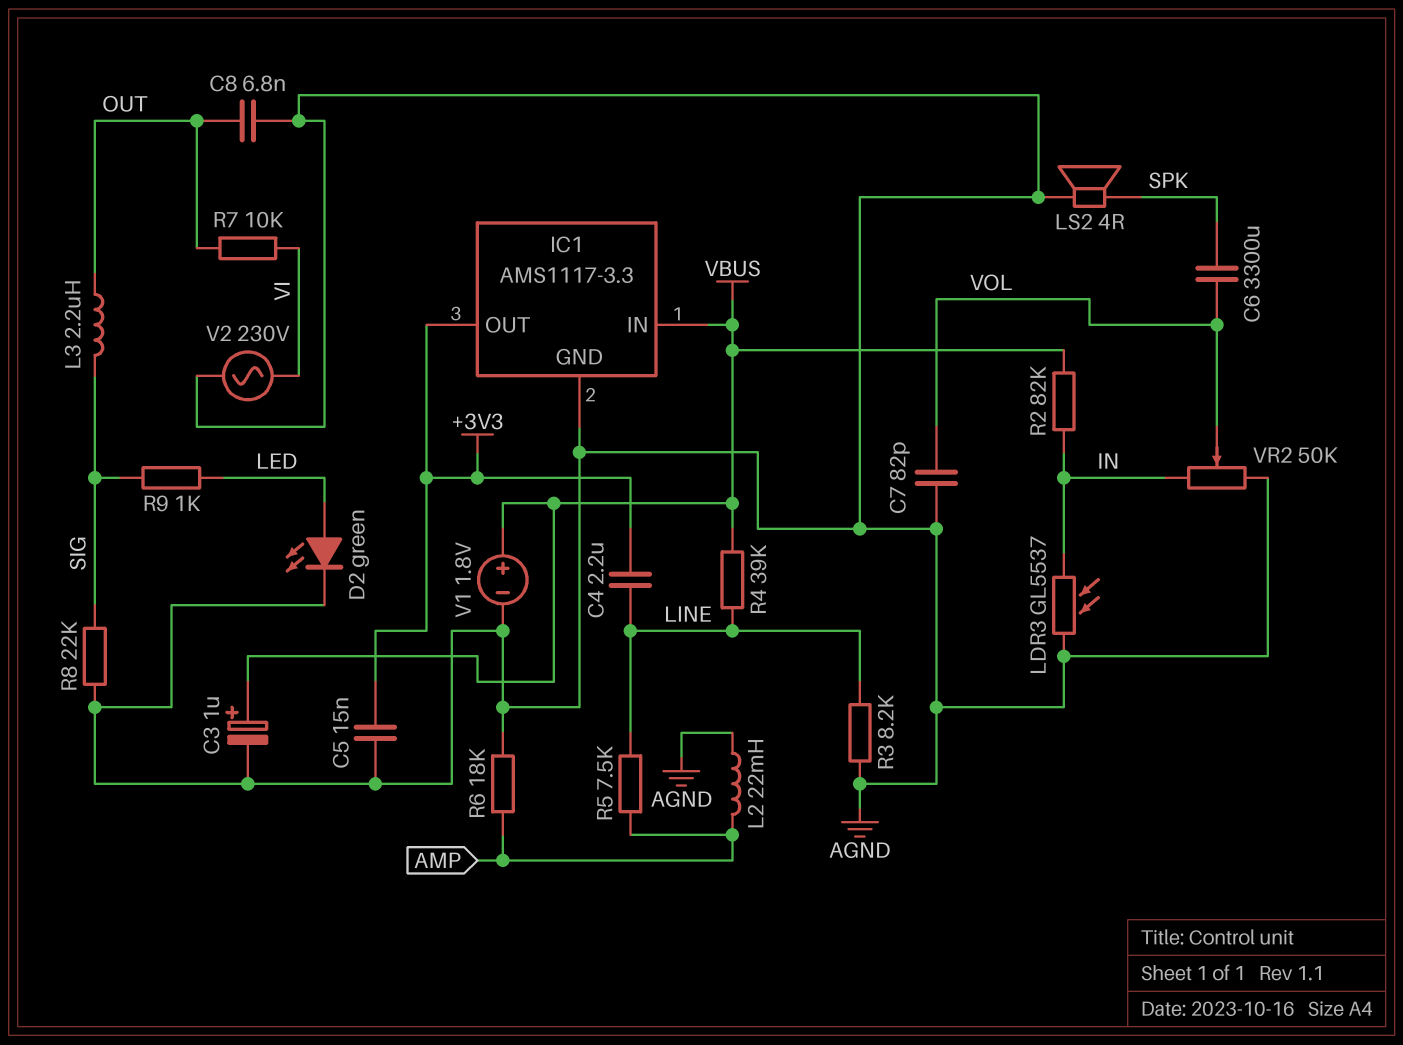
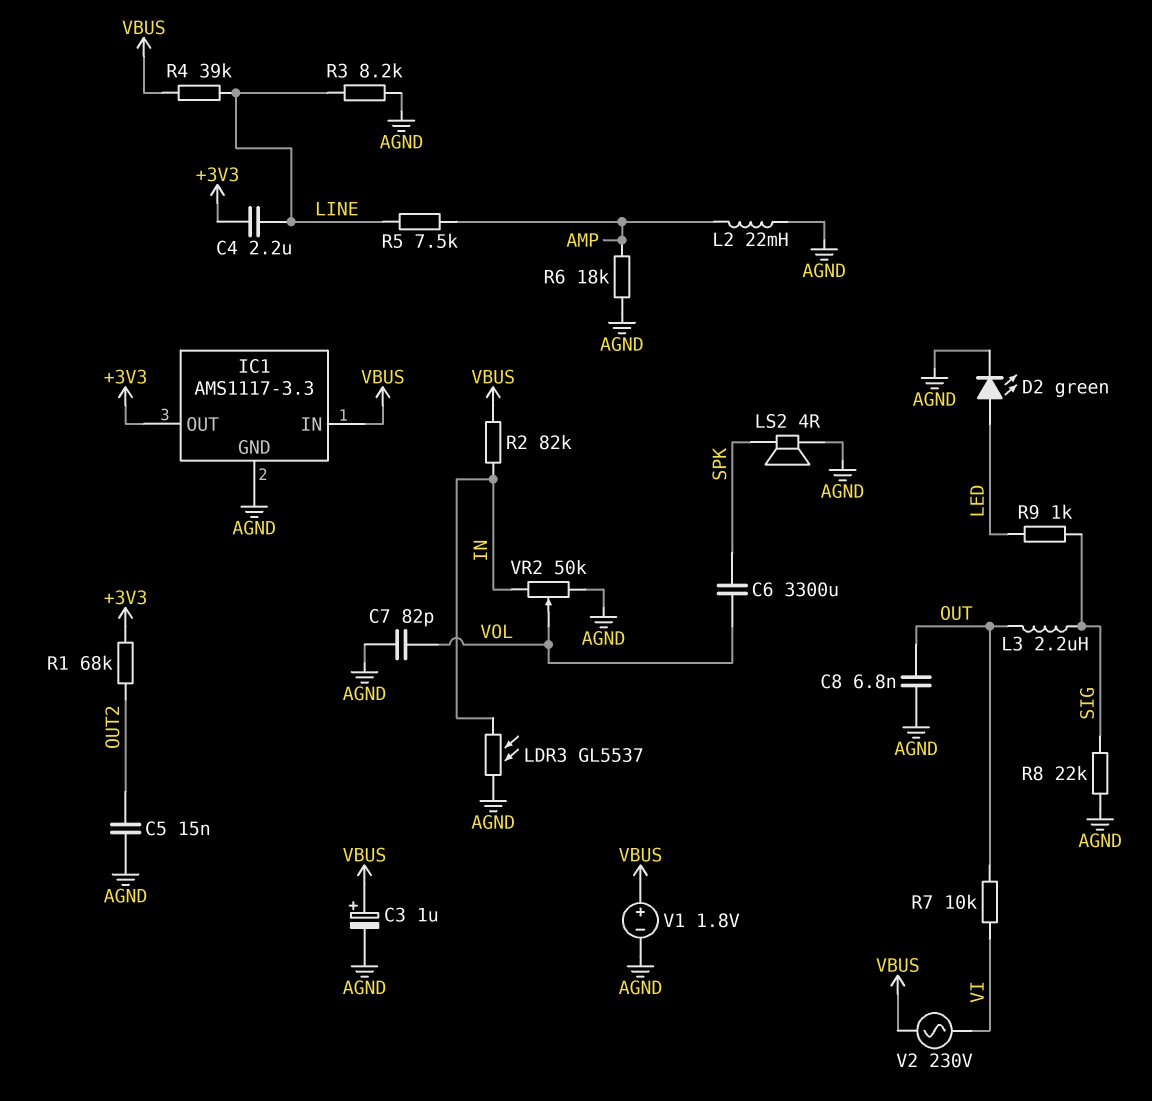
C5: 15nF (+3V3, AGND) -> 15nF (AGND, OUT2)
R1: none -> 68k (+3V3, OUT2)
V2: AC 230V (AGND, VI) -> AC 230V (VBUS, VI)

